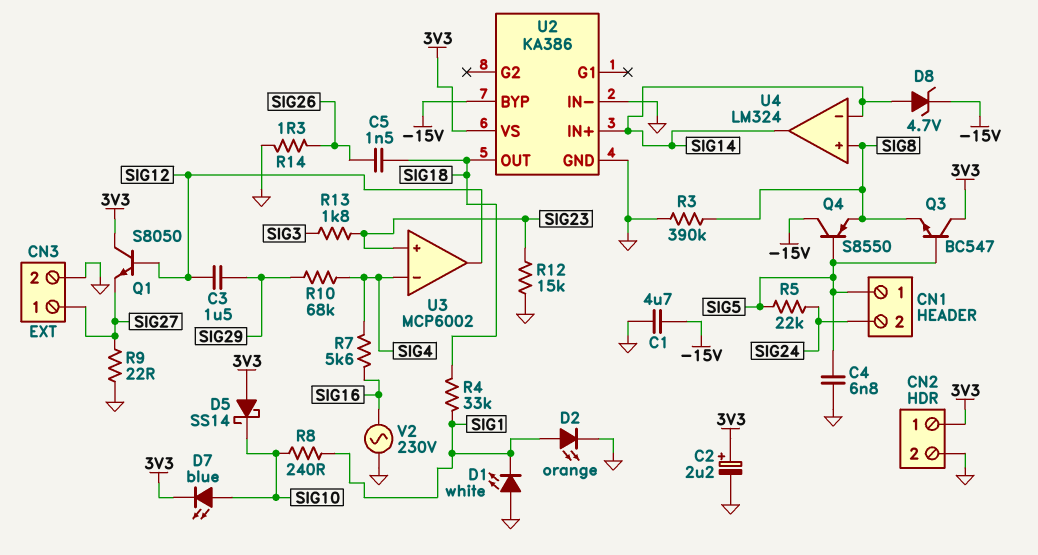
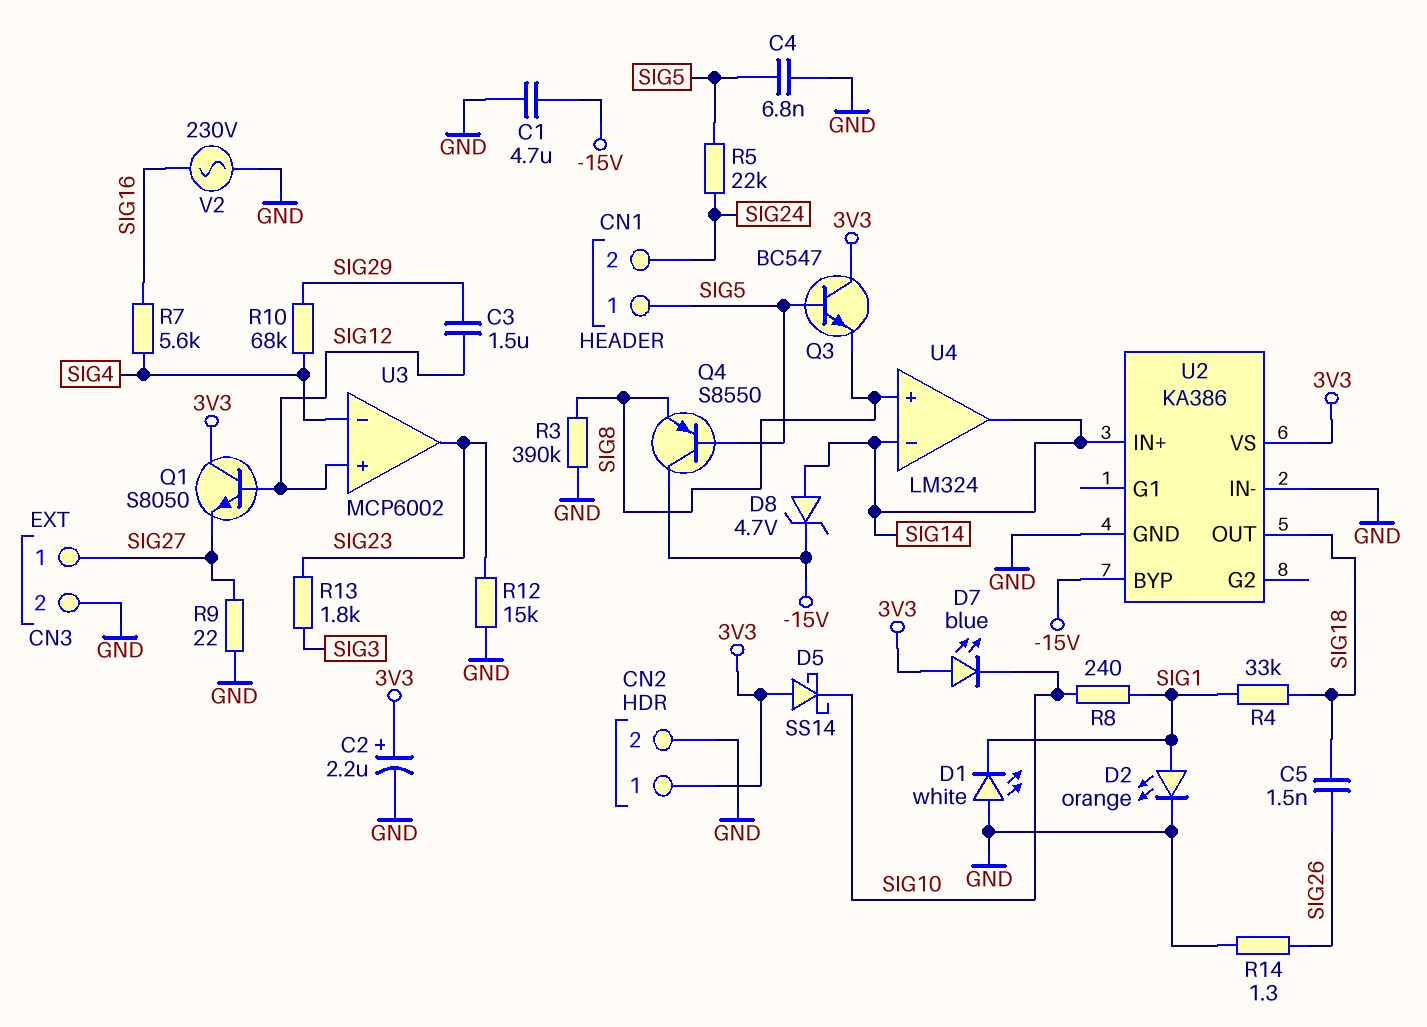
D7: LED blue (A SIG10, K 3V3) -> LED blue (A 3V3, K SIG10)
U3 pin in+: SIG23 -> SIG12
U3 pin out: SIG12 -> SIG23

